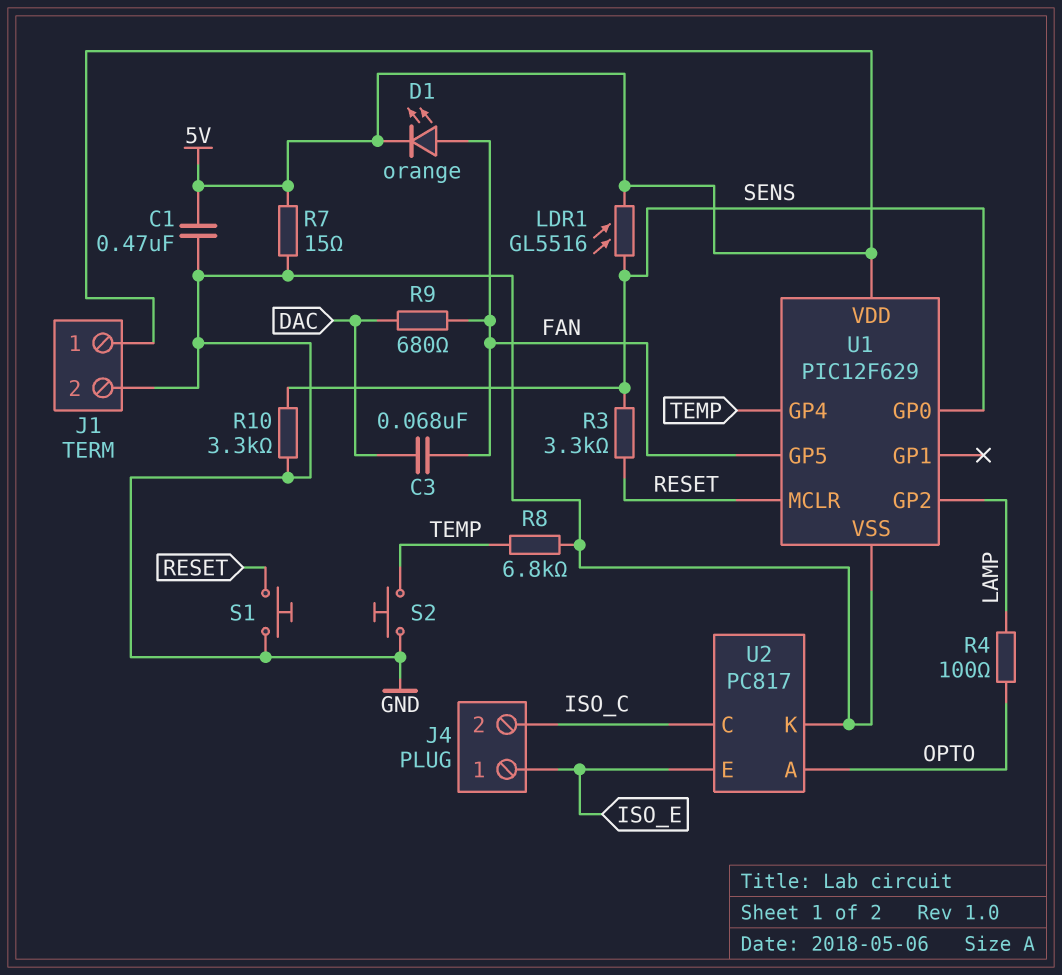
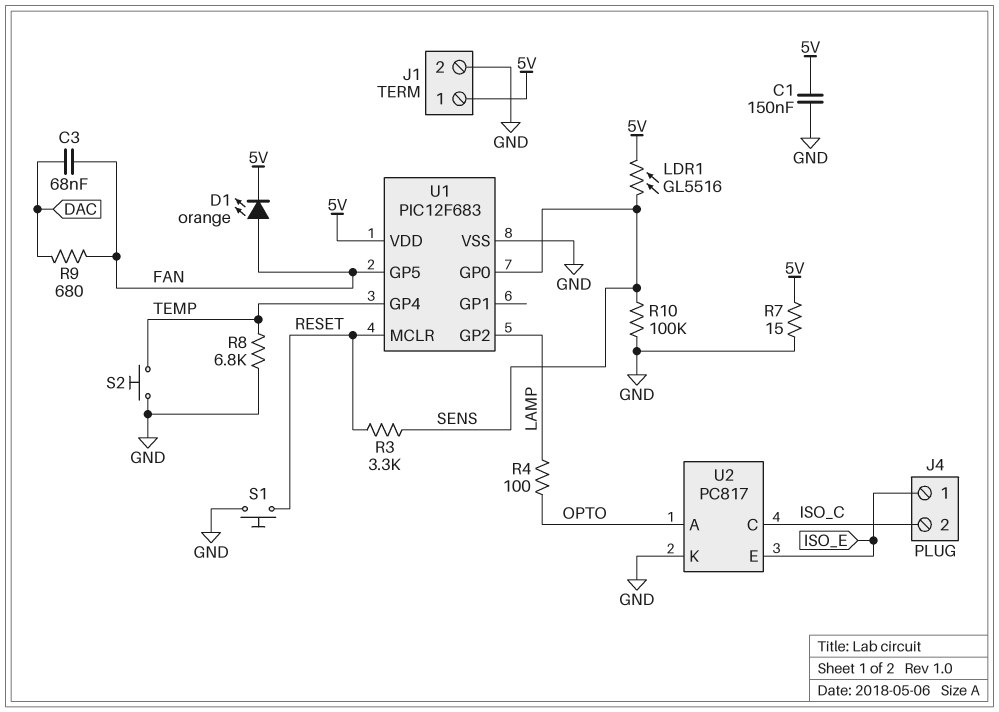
C1: 470nF (5V, GND) -> 150nF (5V, GND)
R10: 3.3k (GND, SENS) -> 100k (GND, SENS)
U1: PIC12F629 -> PIC12F683

